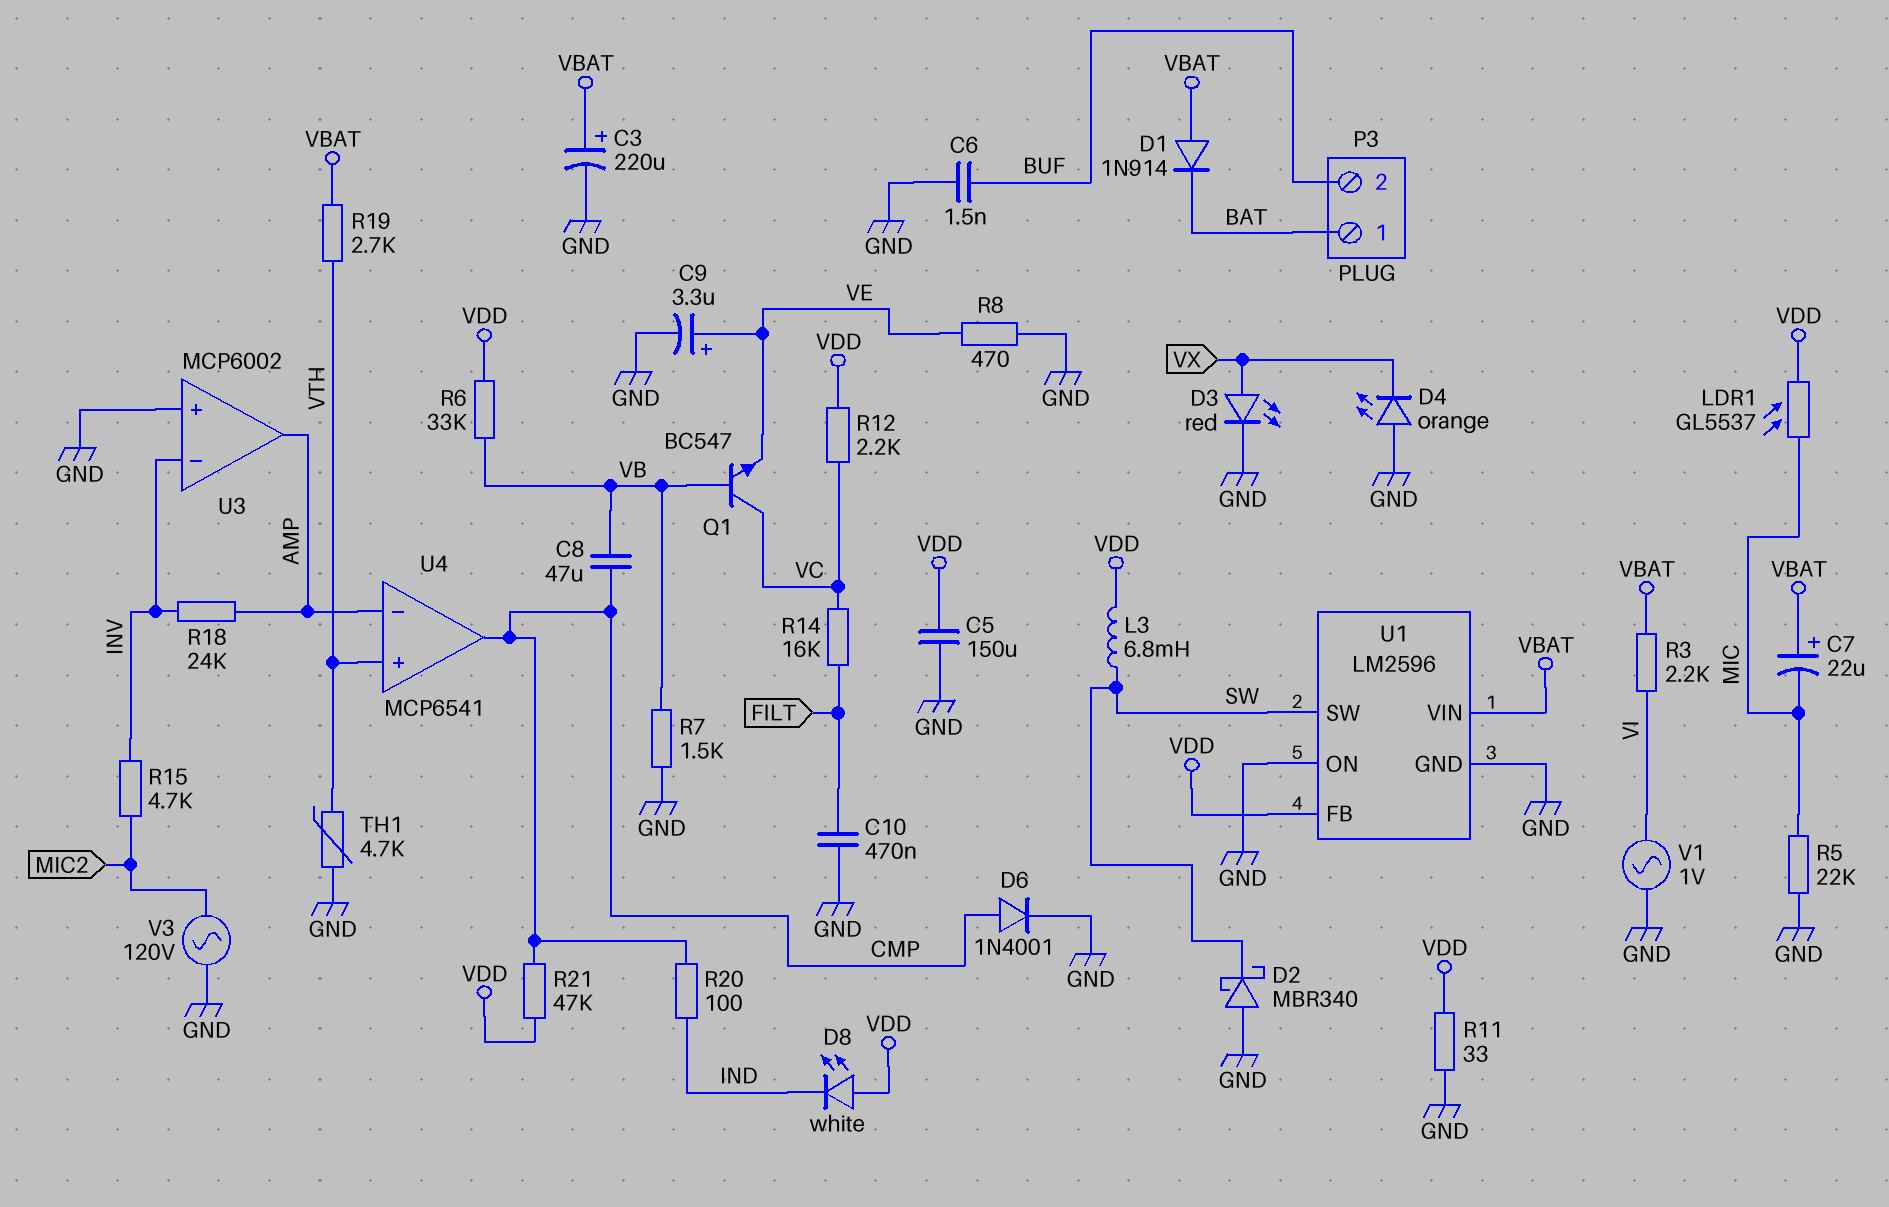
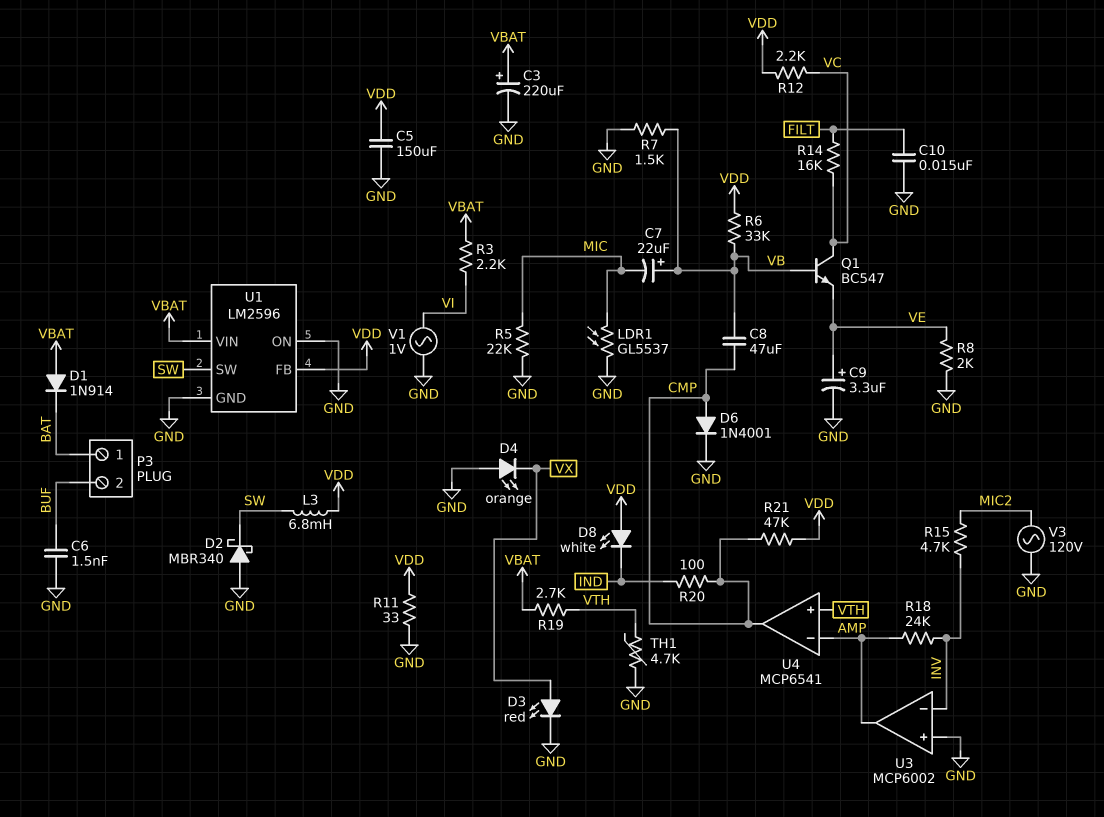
C7: 22uF (plus VBAT, minus MIC) -> 22uF (plus VB, minus MIC)
C10: 470nF (FILT, GND) -> 15nF (FILT, GND)
LDR1: GL5537 (MIC, VDD) -> GL5537 (GND, MIC)
R8: 470 (GND, VE) -> 2k (GND, VE)

